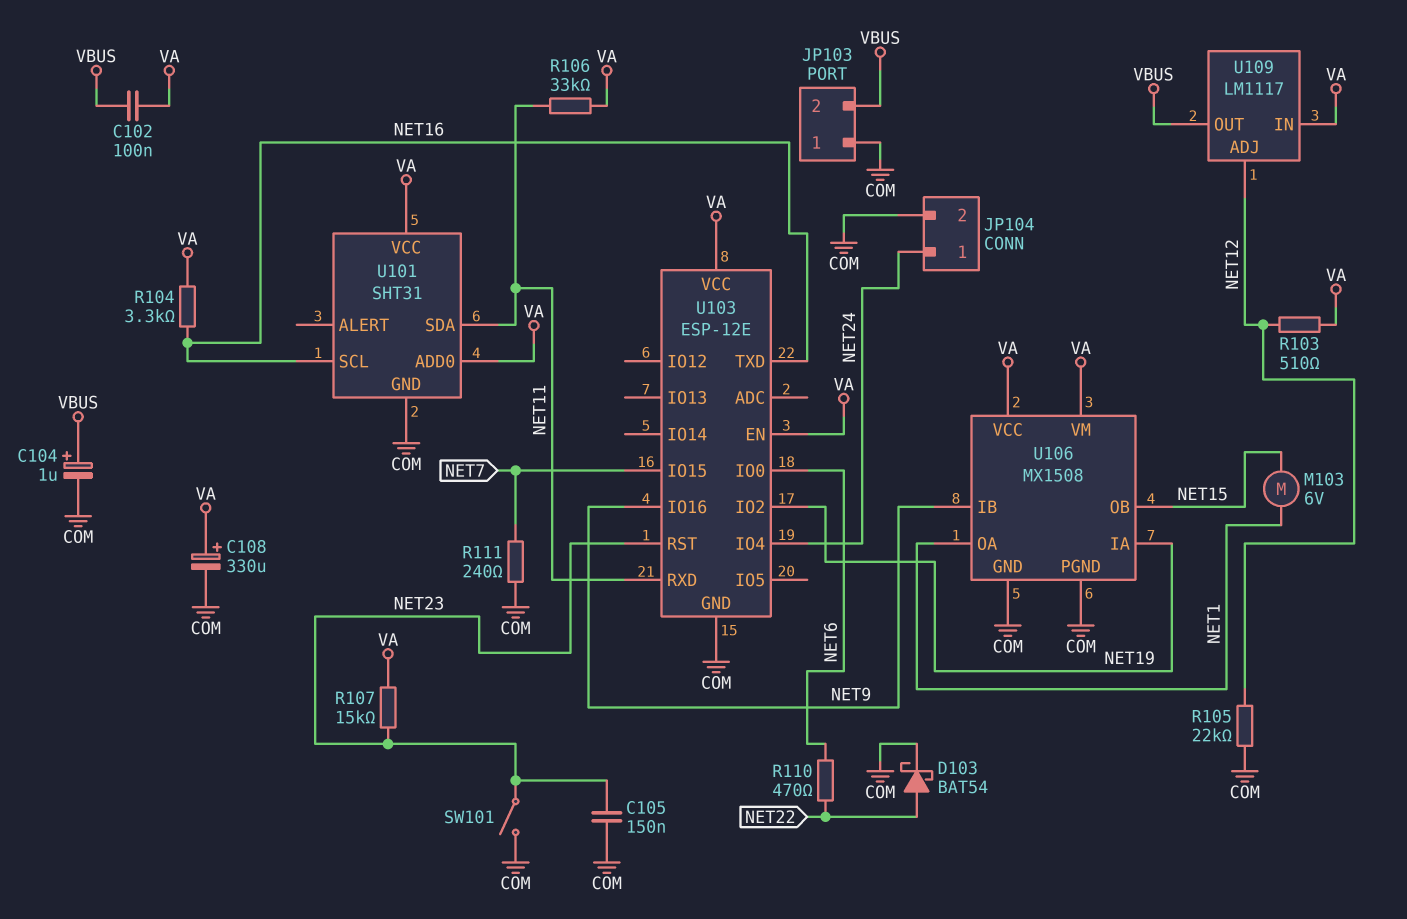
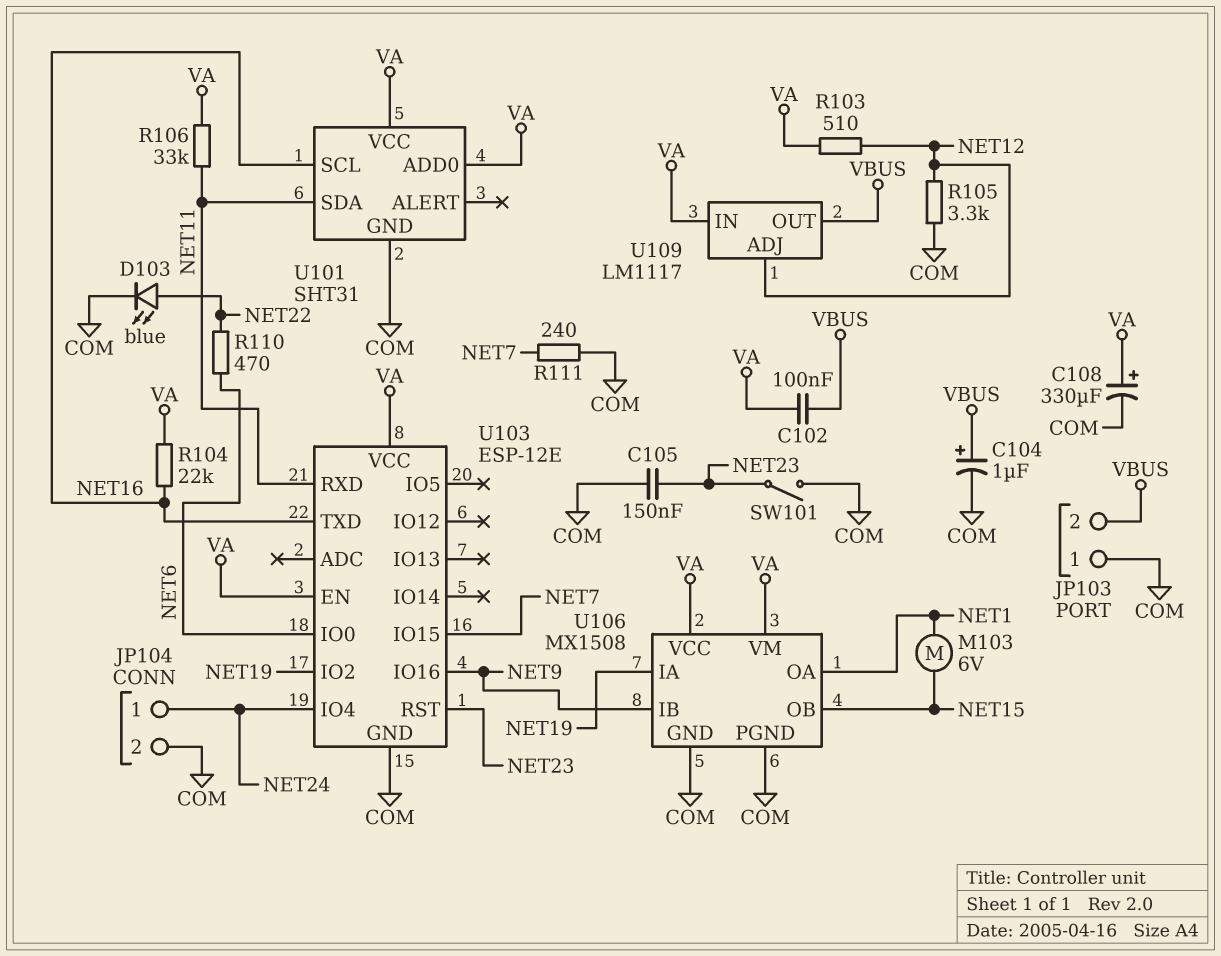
D103: schottky BAT54 (A NET22, K COM) -> LED blue (A NET22, K COM)
R104: 3.3k (NET16, VA) -> 22k (NET16, VA)
R105: 22k (COM, NET12) -> 3.3k (COM, NET12)
R107: 15k (NET23, VA) -> none

